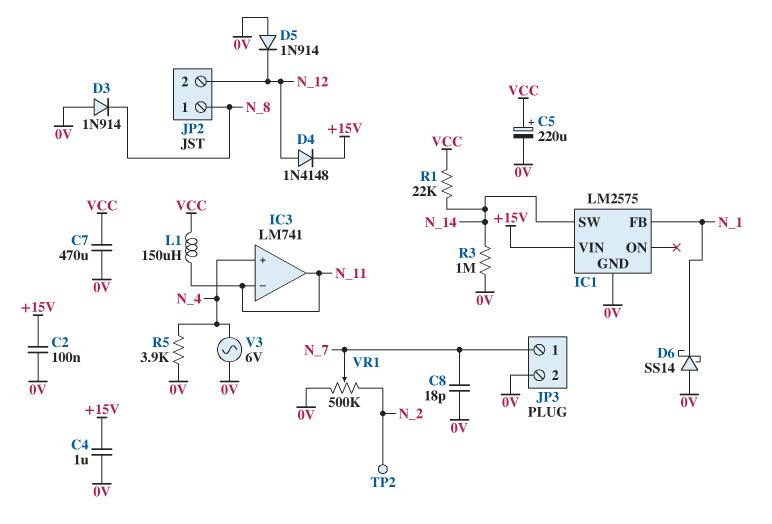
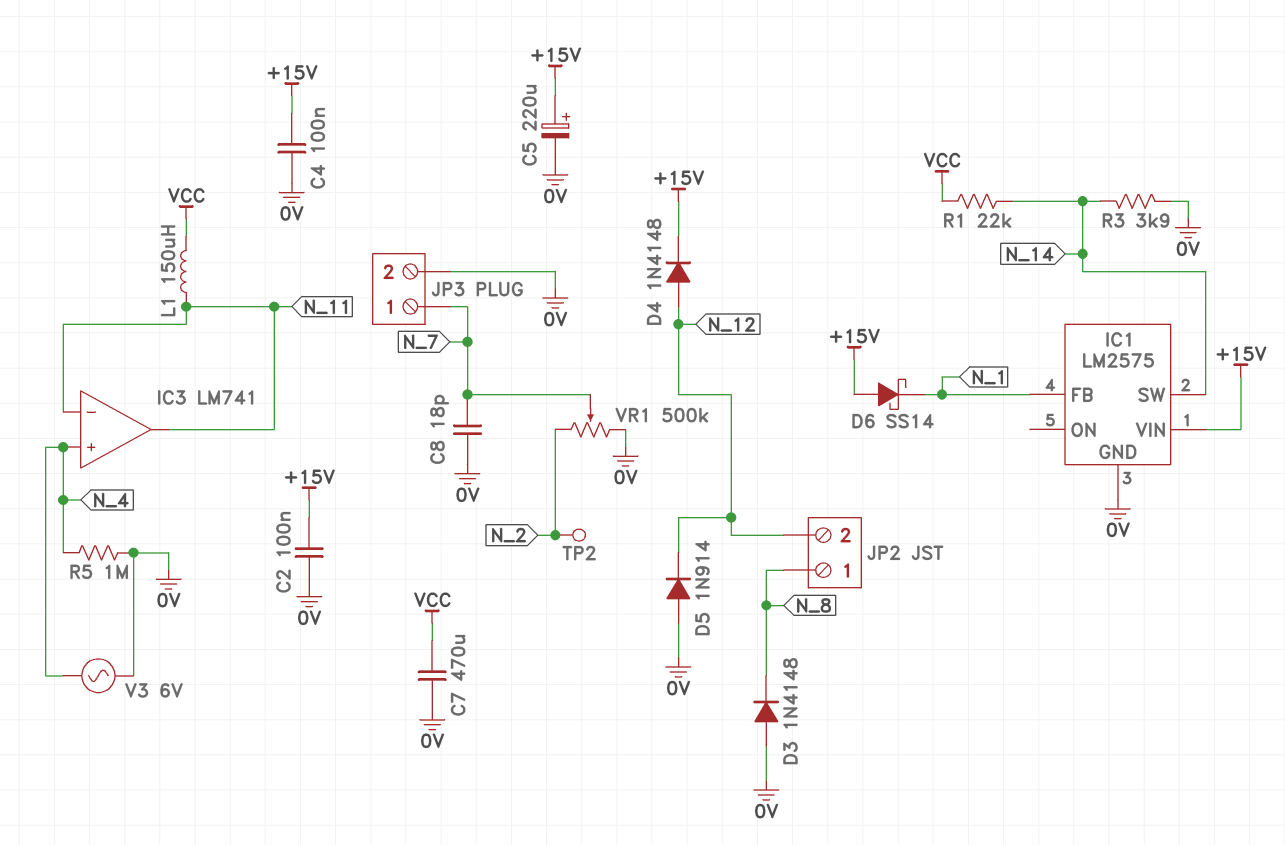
C4: 1uF (+15V, 0V) -> 100nF (+15V, 0V)
C5: 220uF (plus VCC, minus 0V) -> 220uF (plus +15V, minus 0V)
D3: diode 1N914 (A 0V, K N_8) -> diode 1N4148 (A 0V, K N_8)
D6: schottky SS14 (A 0V, K N_1) -> schottky SS14 (A +15V, K N_1)
R3: 1M (0V, N_14) -> 3.9k (0V, N_14)
R5: 3.9k (0V, N_4) -> 1M (0V, N_4)

